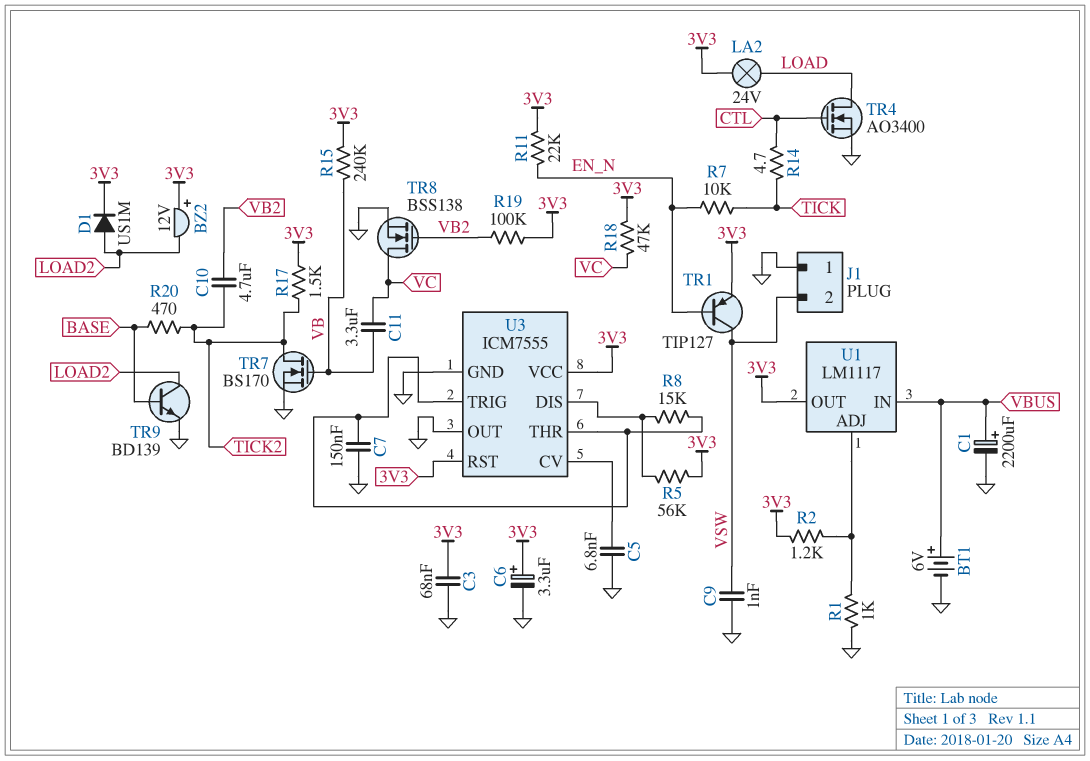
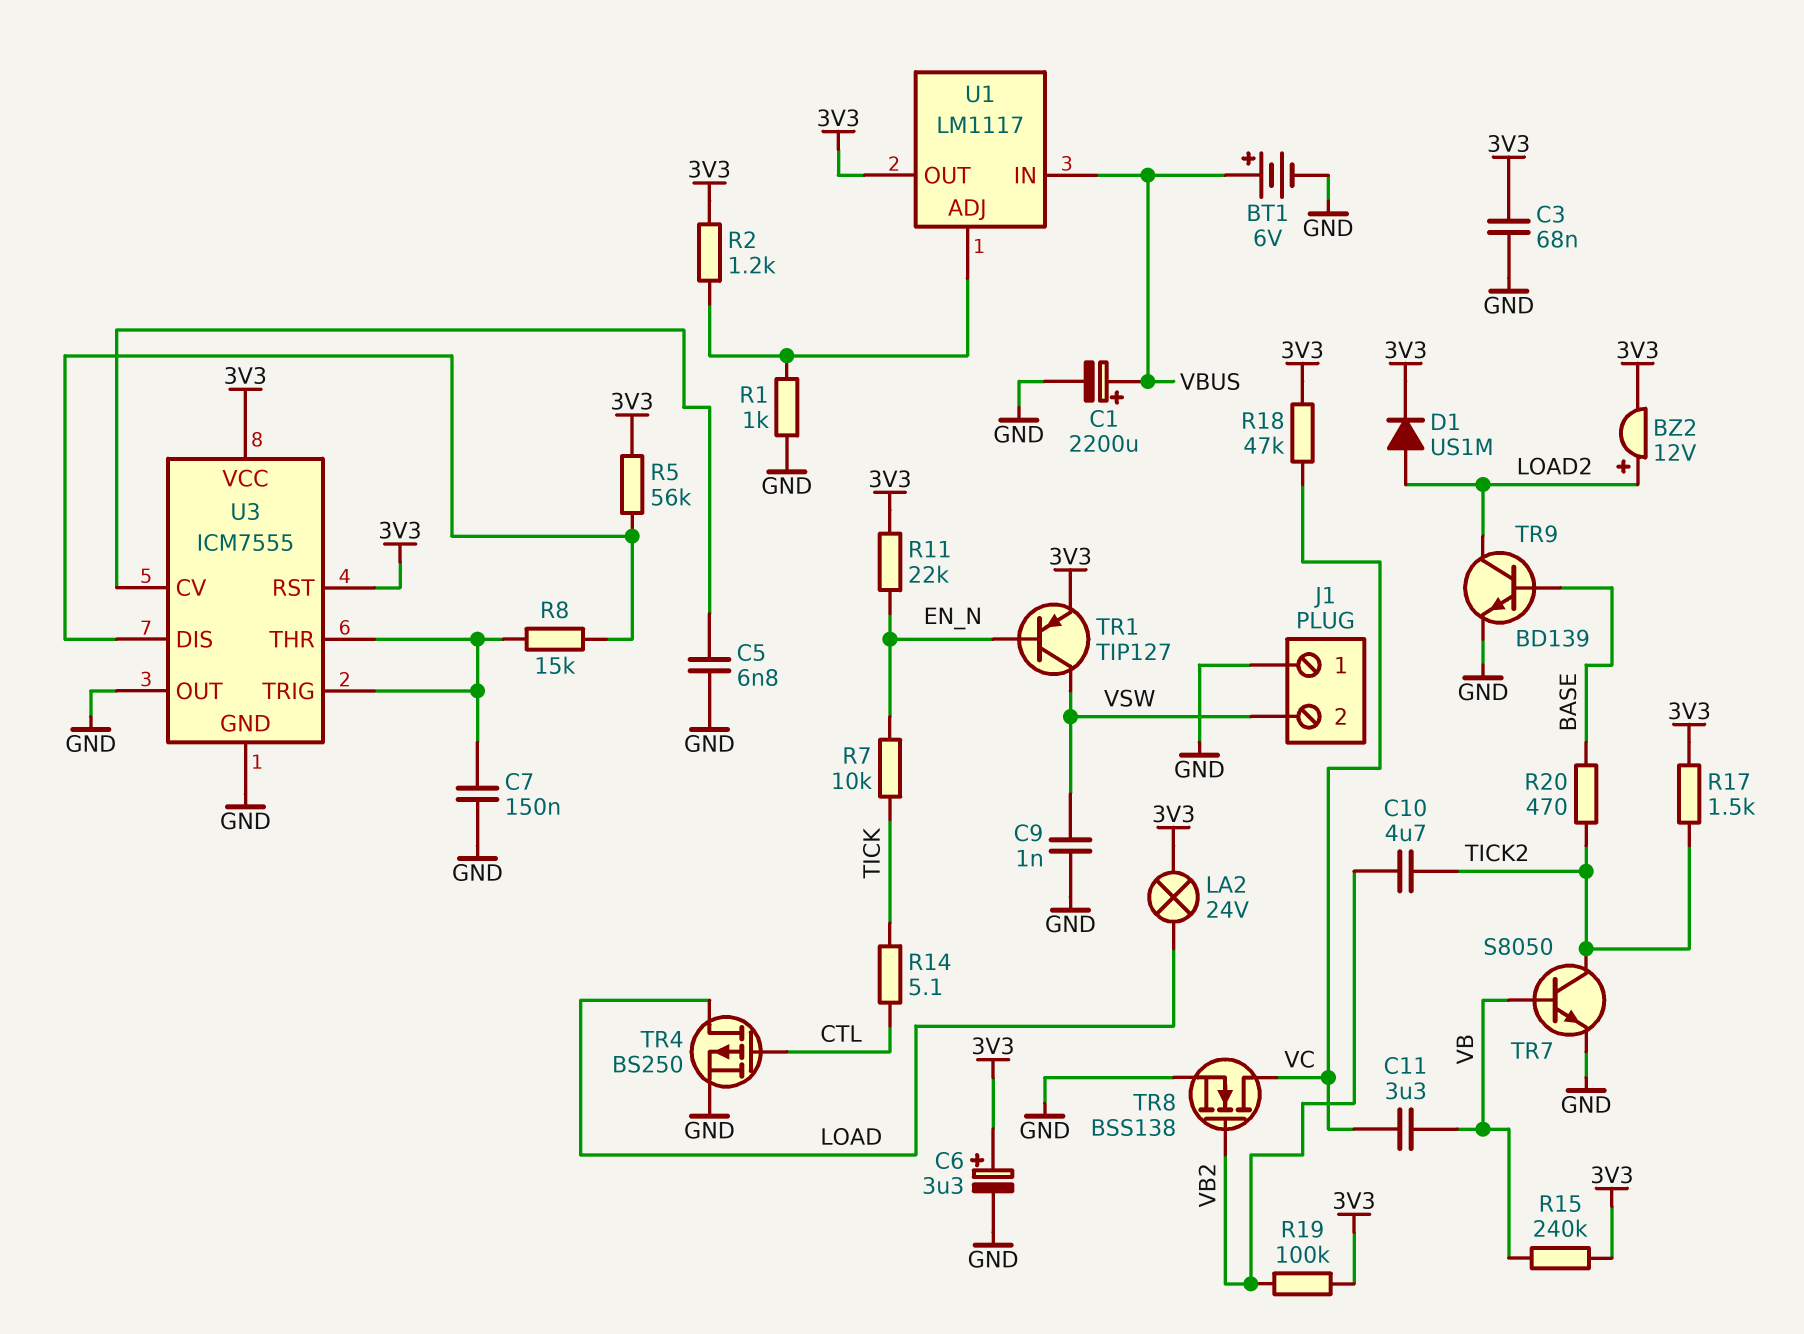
BZ2: buzzer 12V (plus 3V3, minus LOAD2) -> buzzer 12V (plus LOAD2, minus 3V3)
R14: 4.7 (CTL, TICK) -> 5.1 (CTL, TICK)
TR4: NMOS AO3400 (G CTL, D LOAD, S GND) -> PMOS BS250 (G CTL, D LOAD, S GND)
TR7: NMOS BS170 (G VB, D TICK2, S GND) -> NPN S8050 (B VB, C TICK2, E GND)

